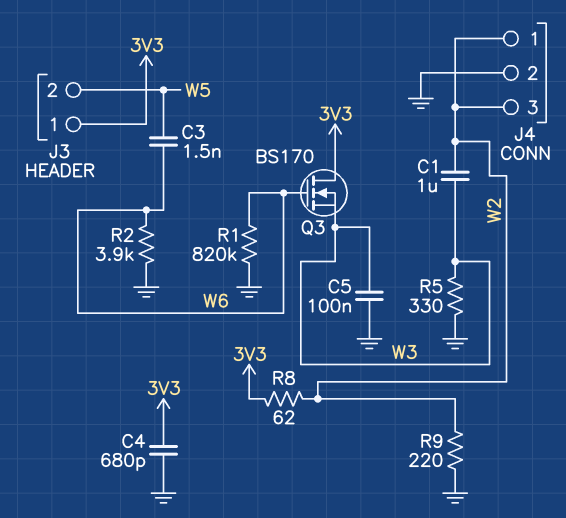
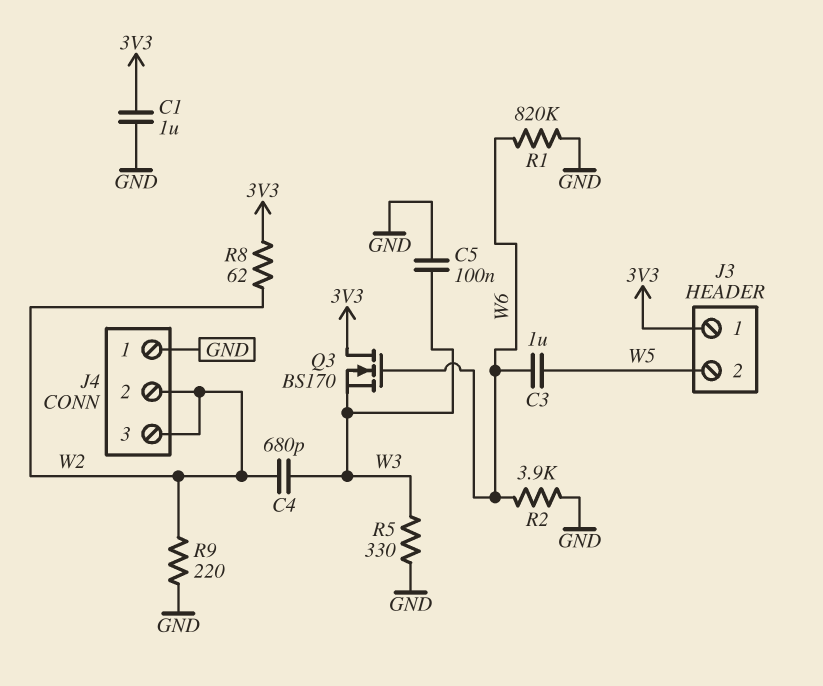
C1: 1uF (W2, W3) -> 1uF (3V3, GND)
C3: 1.5nF (W5, W6) -> 1uF (W5, W6)
C4: 680pF (3V3, GND) -> 680pF (W2, W3)
J4 pin 1: W2 -> GND
J4 pin 2: GND -> W2

